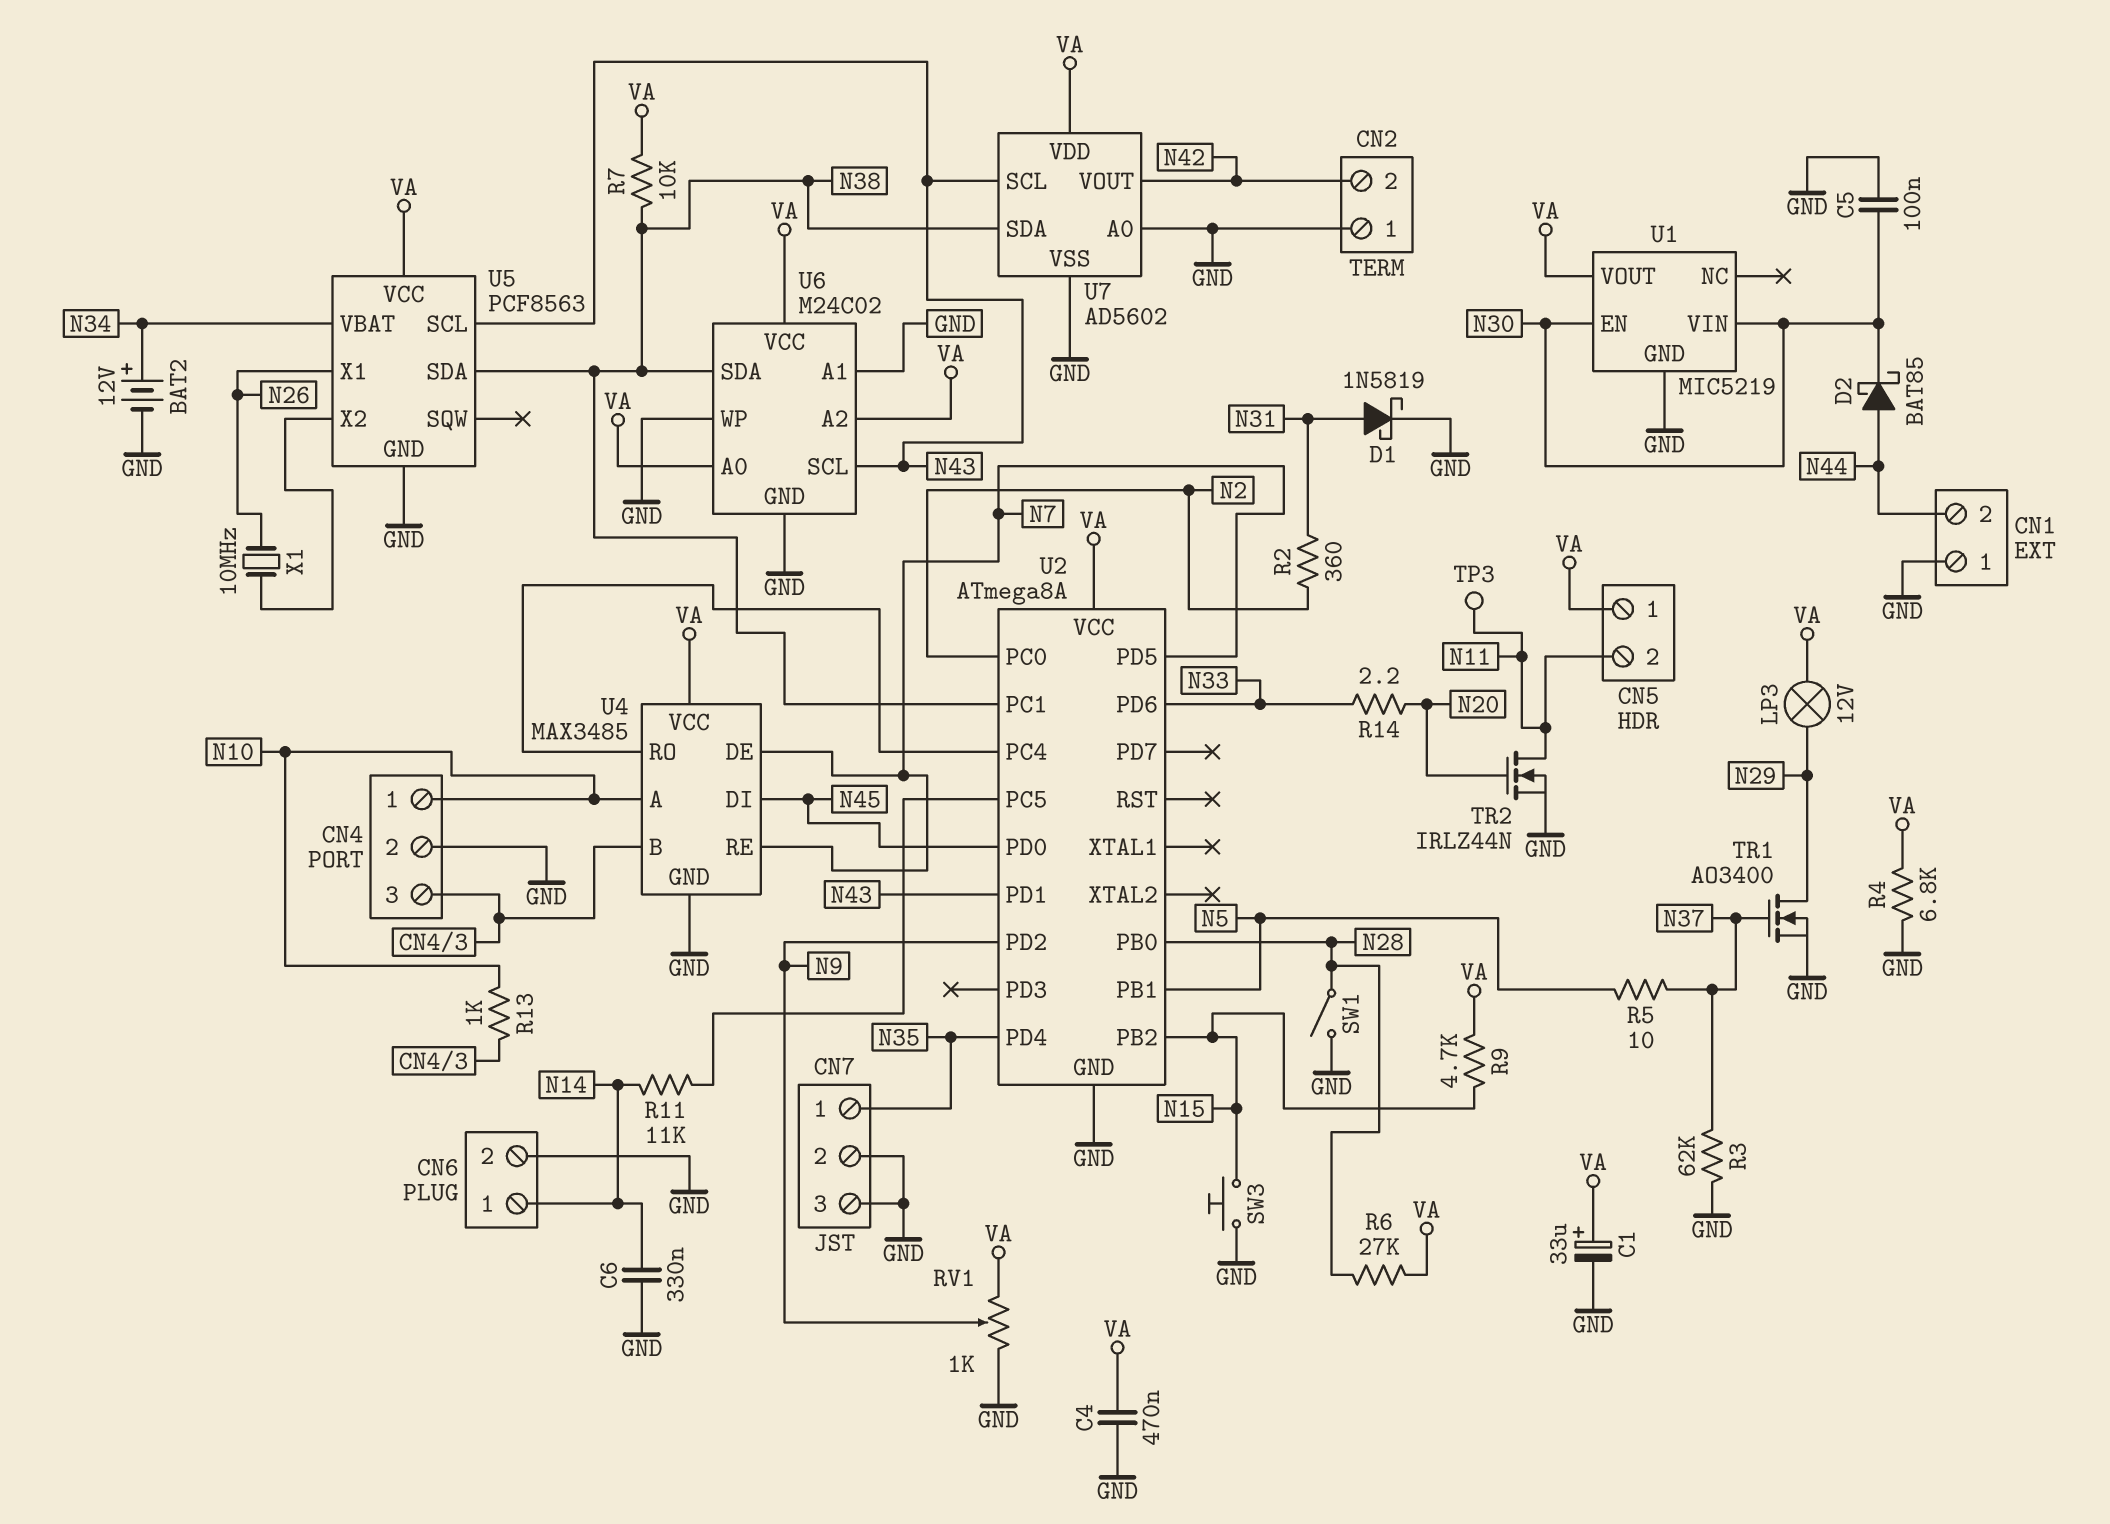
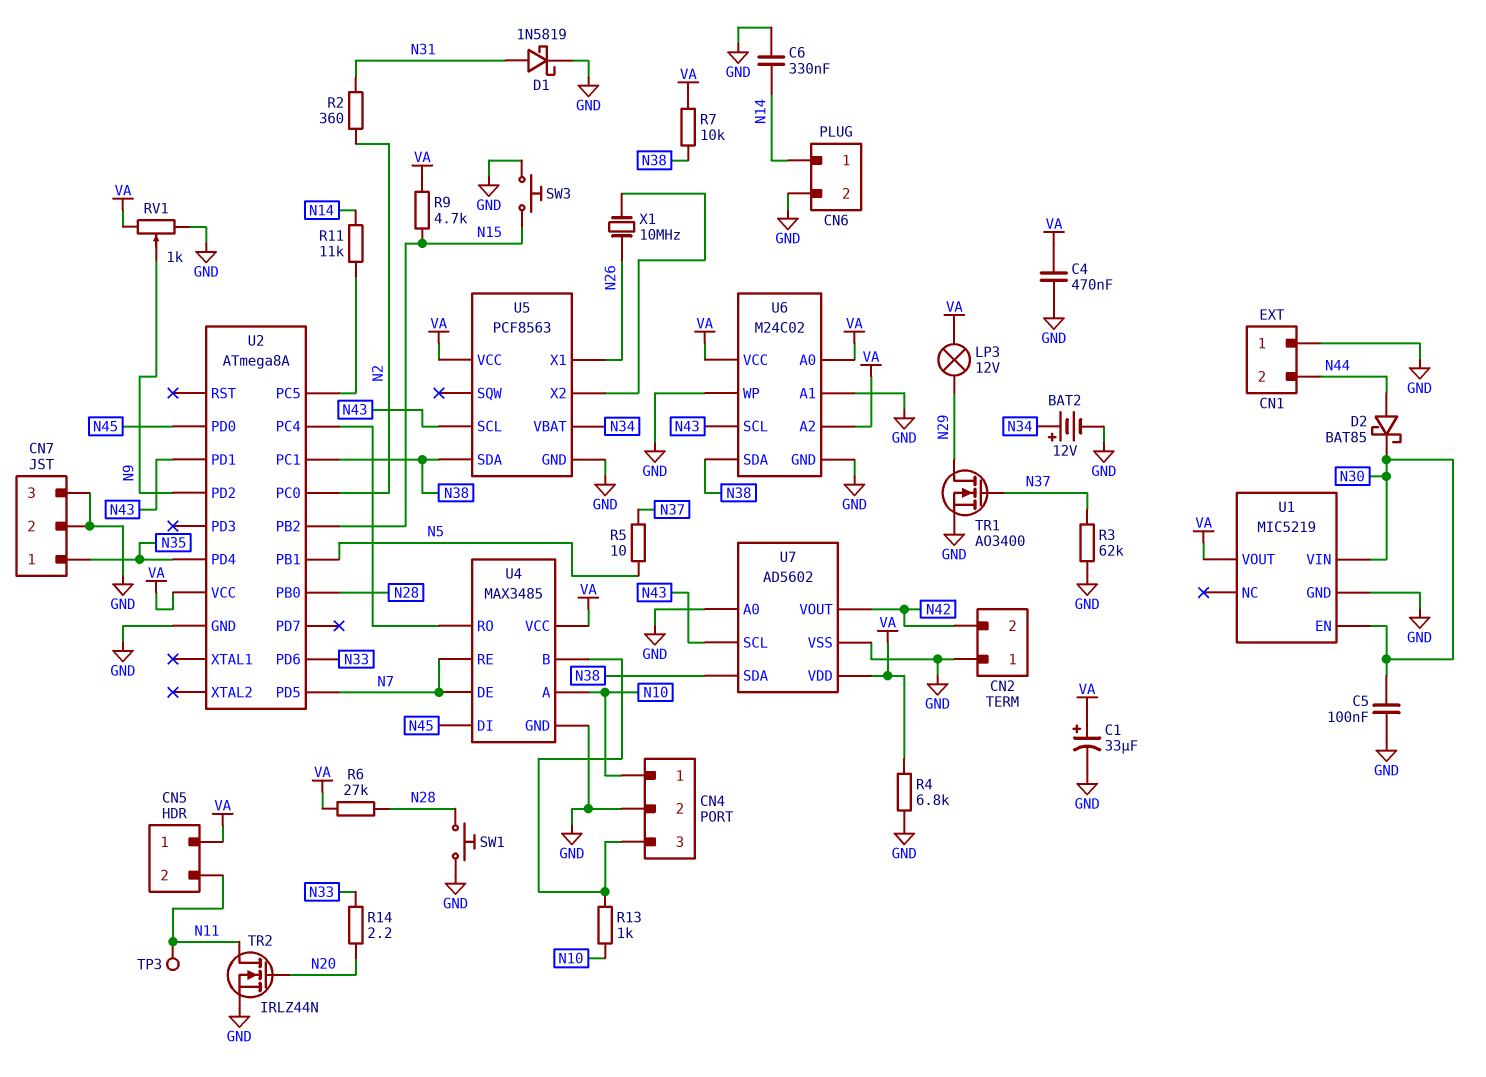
SW1: switch (GND, N28) -> button (GND, N28)

